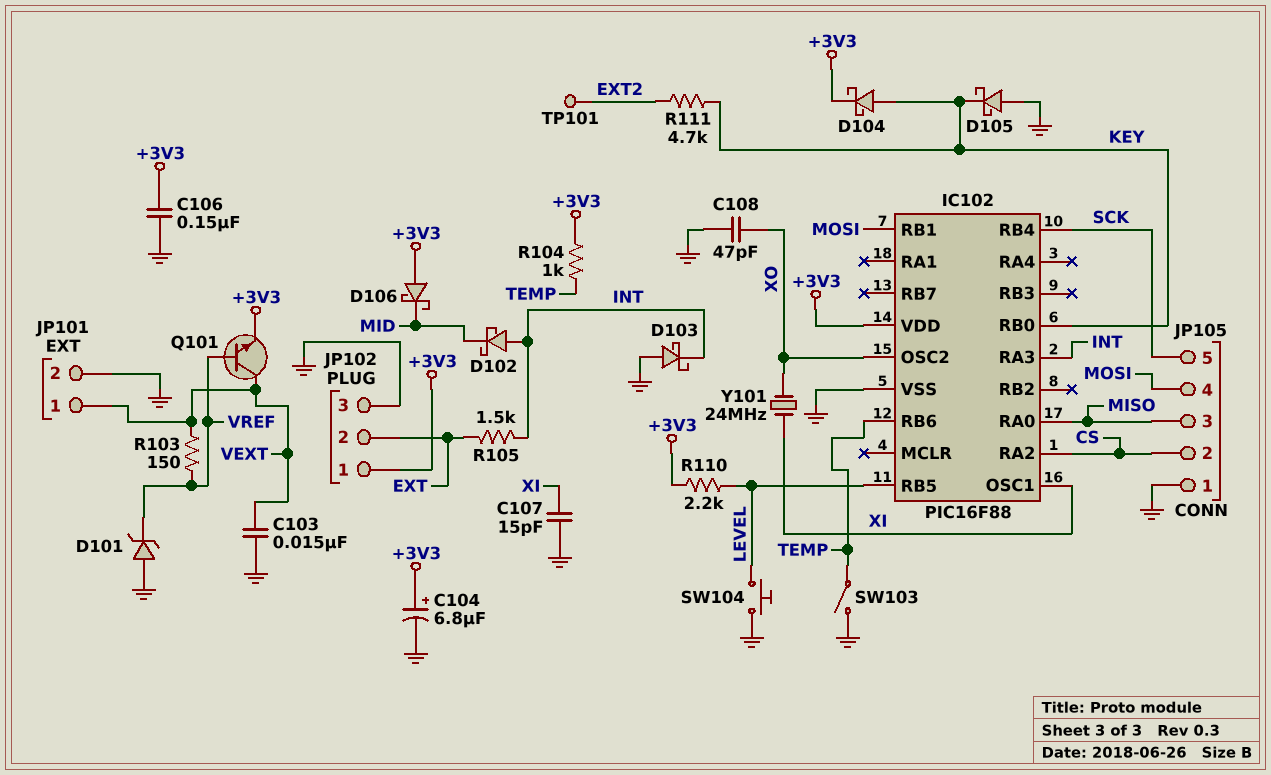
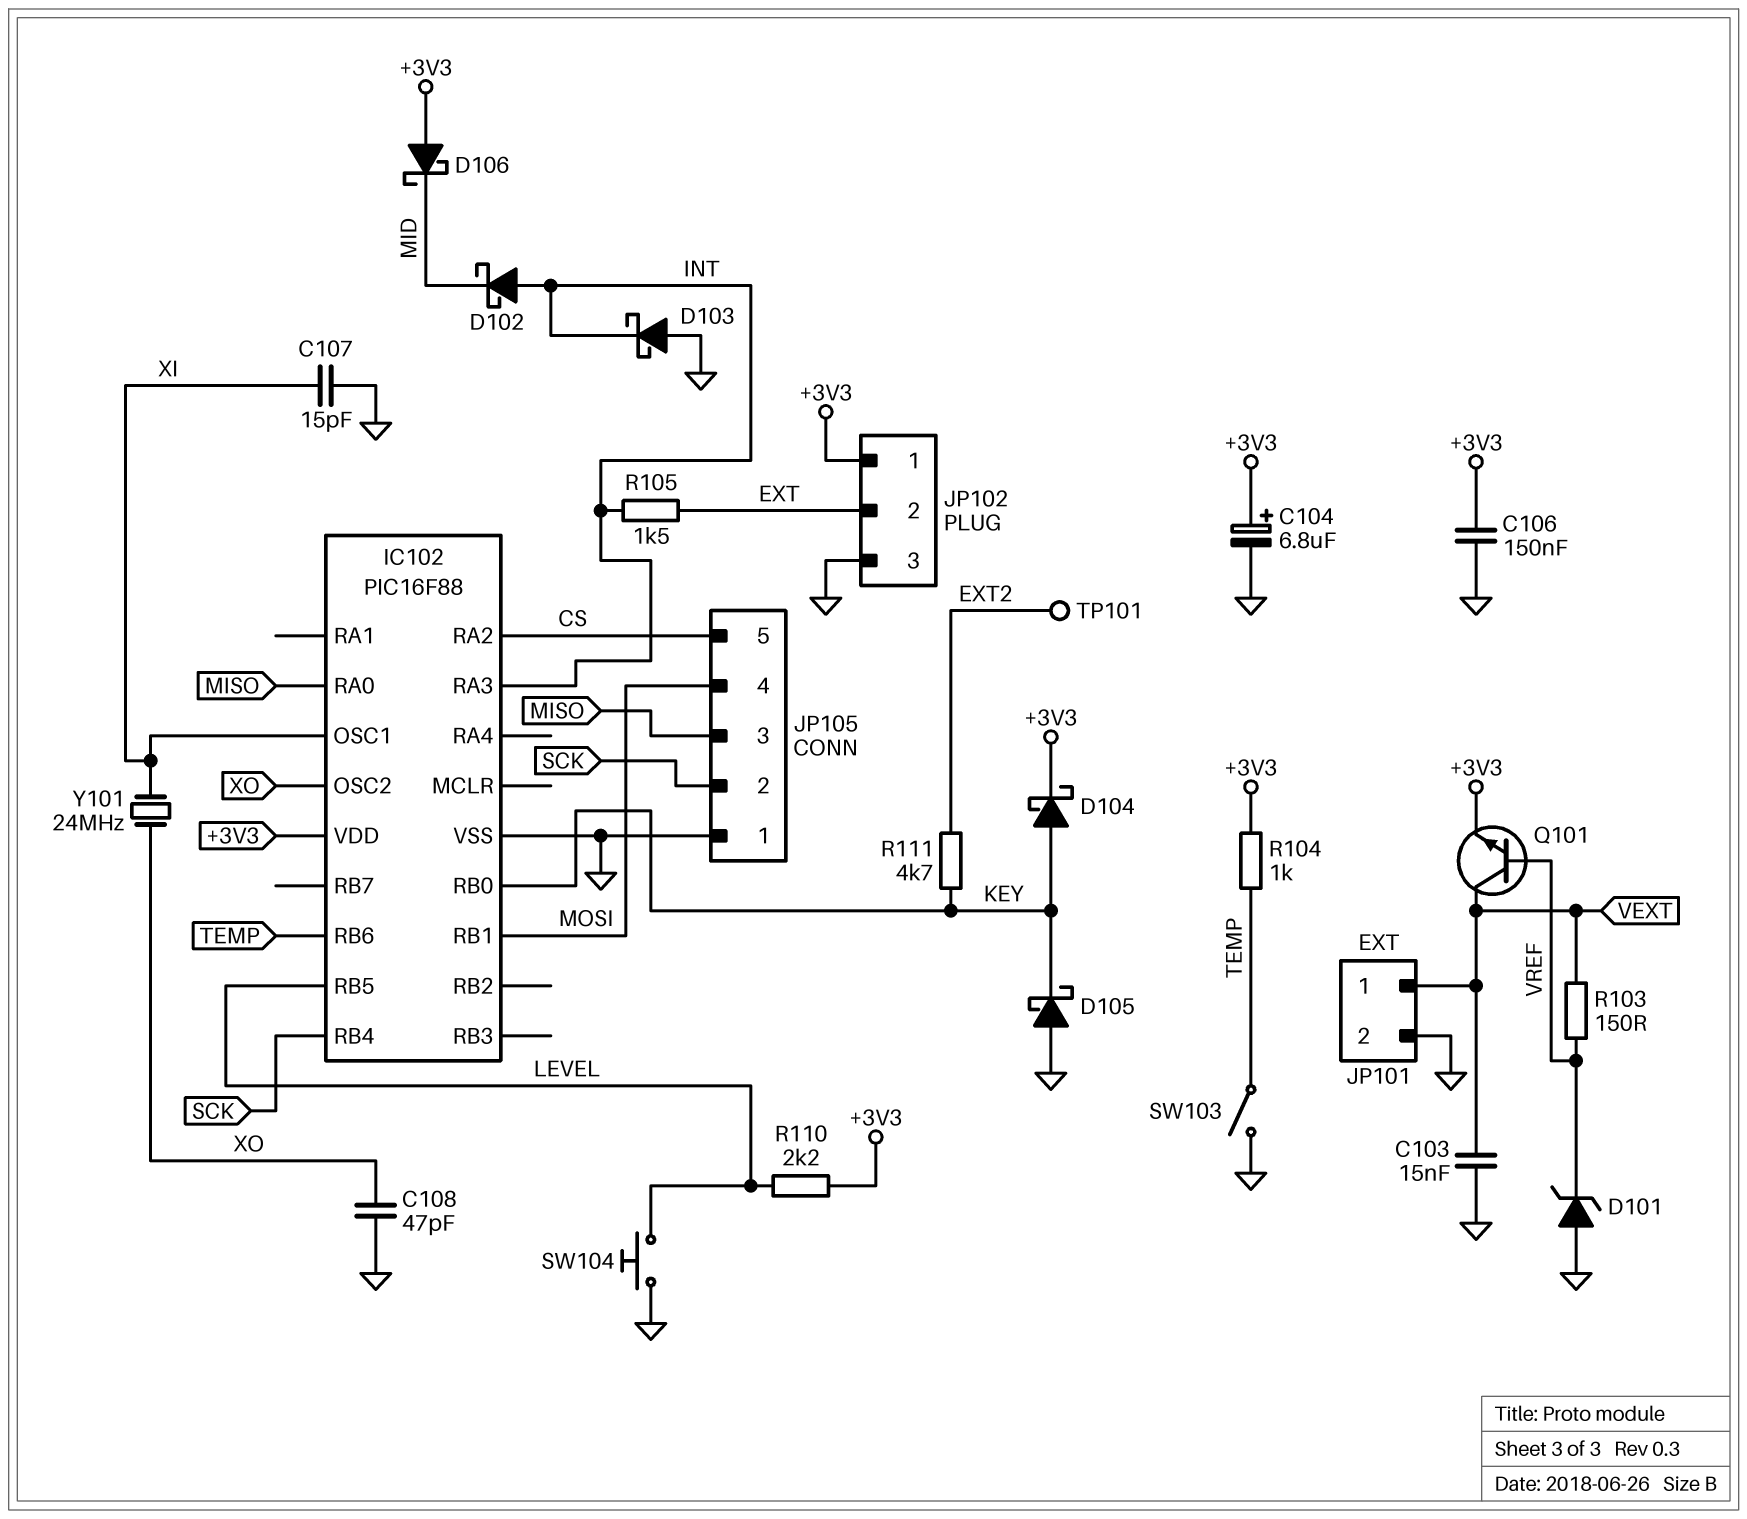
JP105 pin 2: CS -> SCK
JP105 pin 5: SCK -> CS

